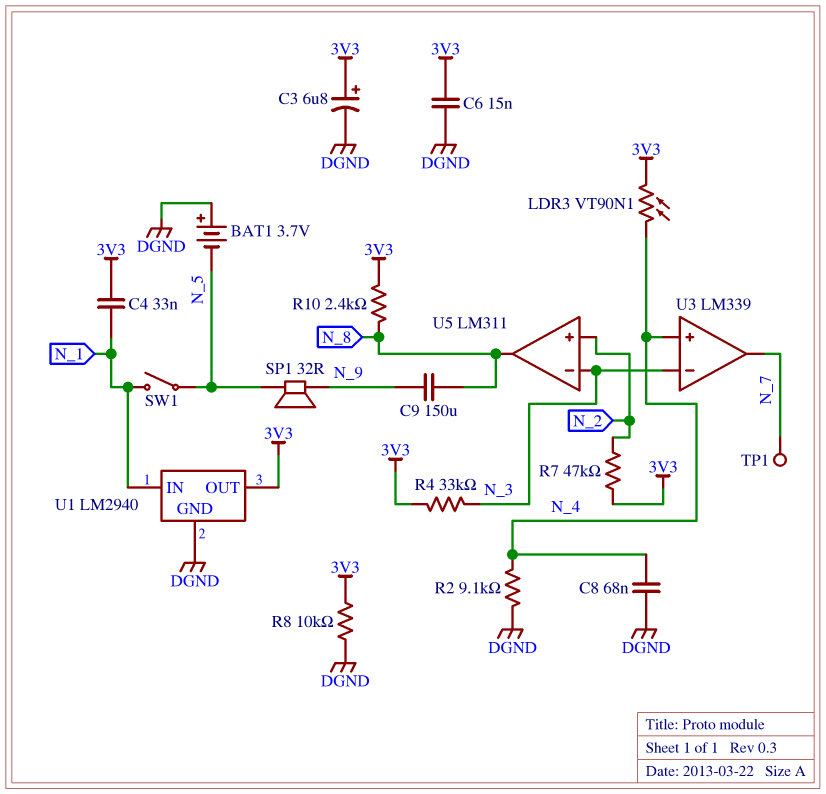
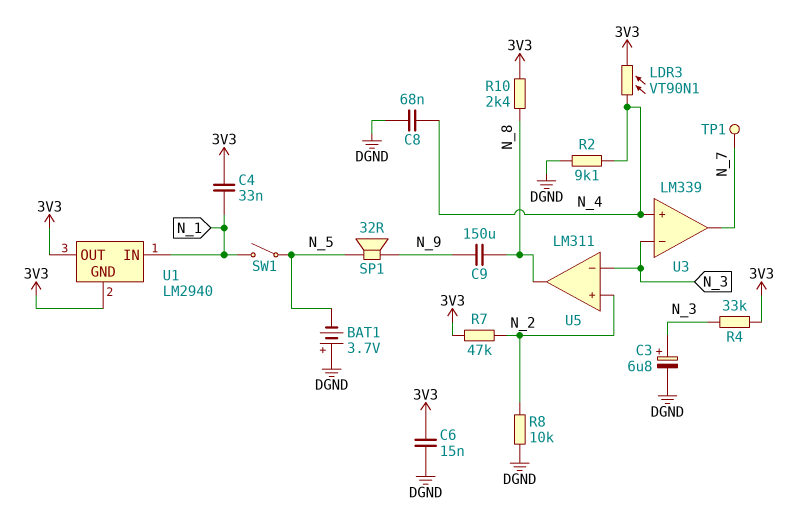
C3: 6.8uF (plus 3V3, minus DGND) -> 6.8uF (plus N_3, minus DGND)
R8: 10k (3V3, DGND) -> 10k (DGND, N_2)
U1 pin GND: DGND -> 3V3

